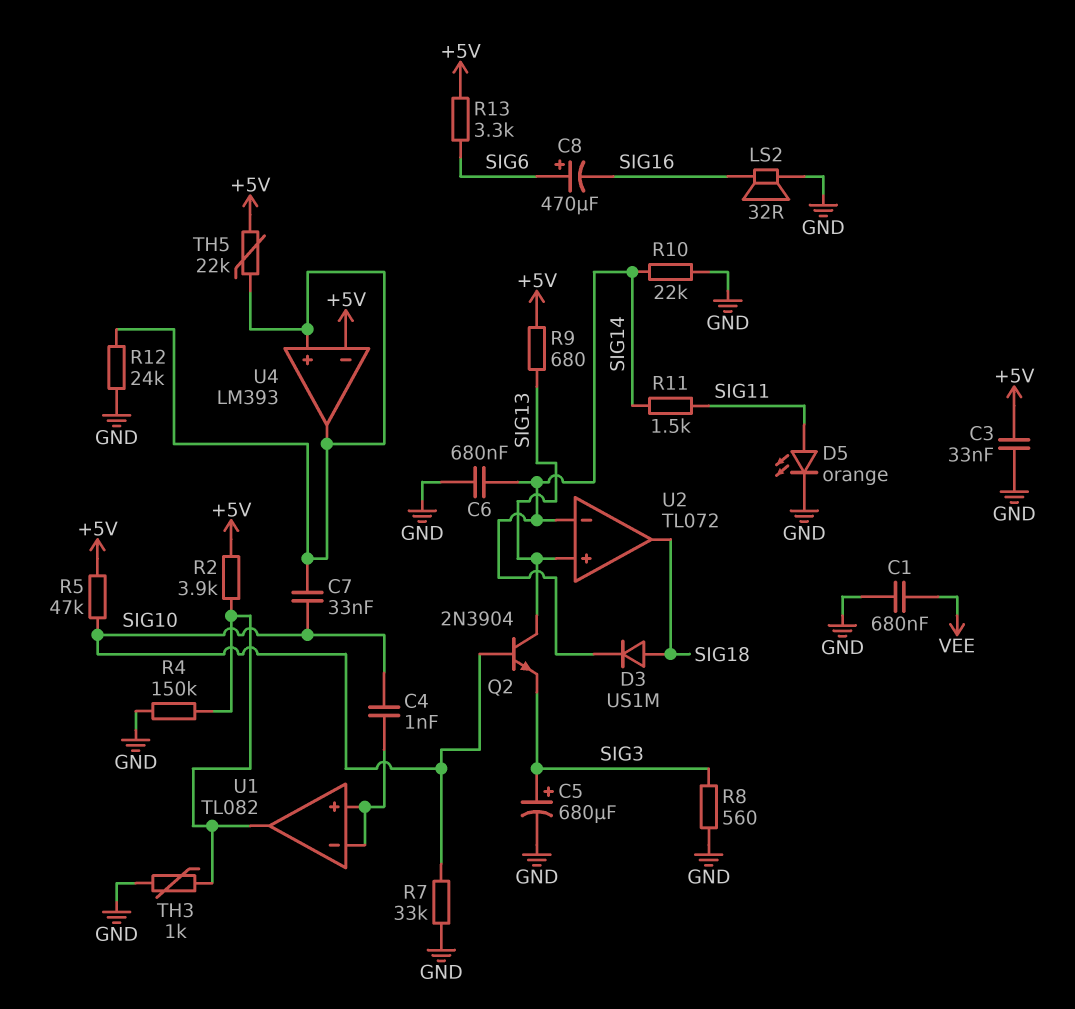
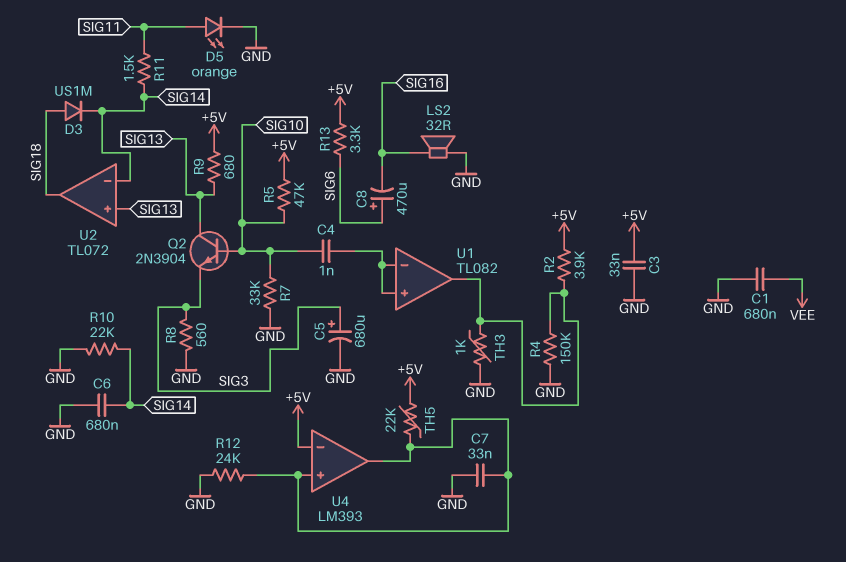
C7: 33nF (SIG10, U4/in+) -> 33nF (GND, U4/in+)

